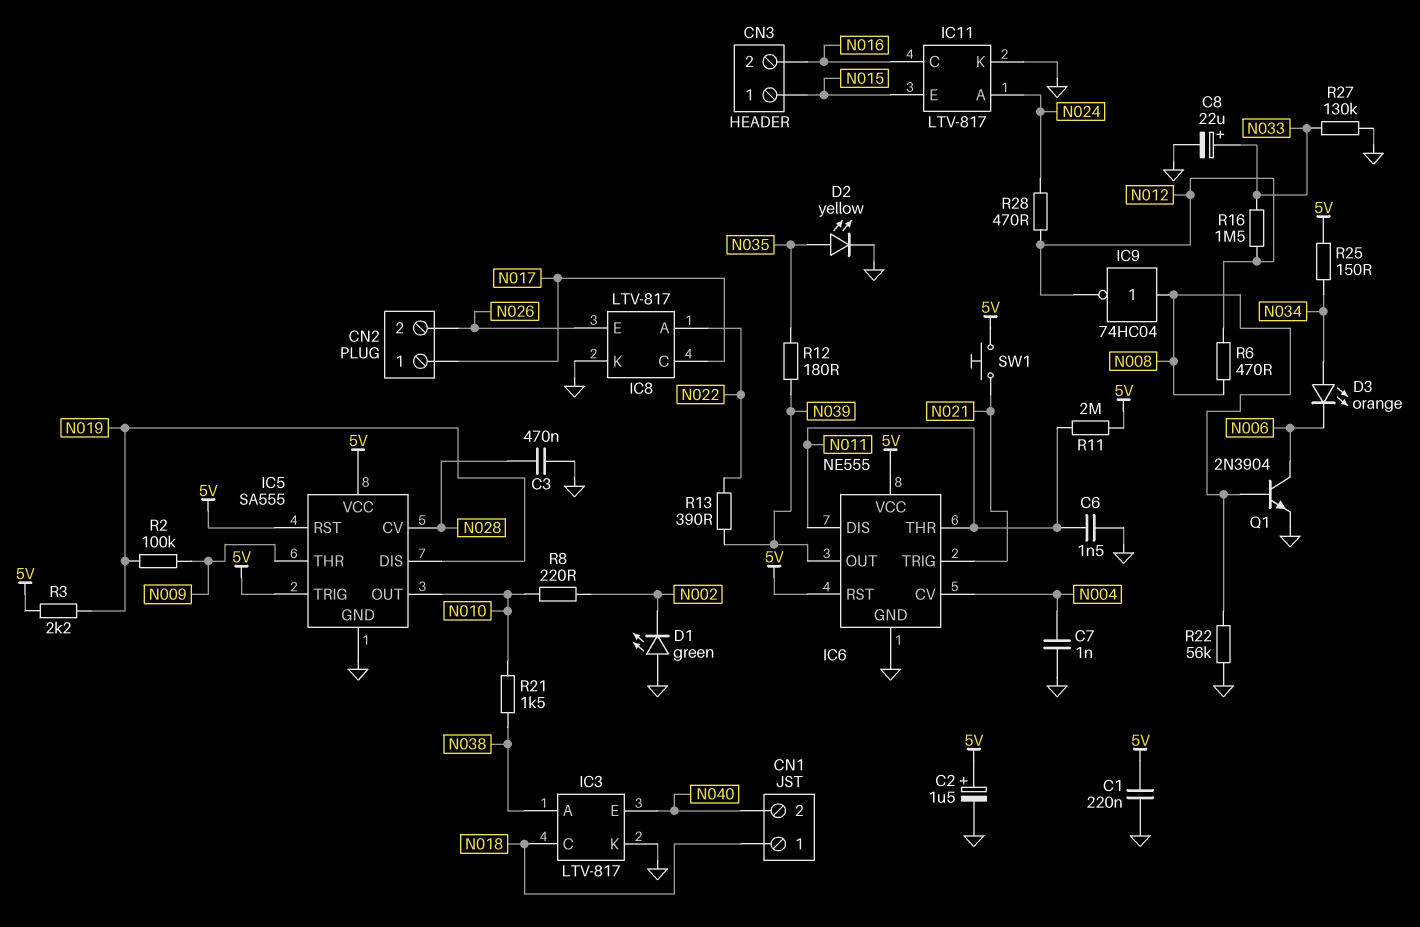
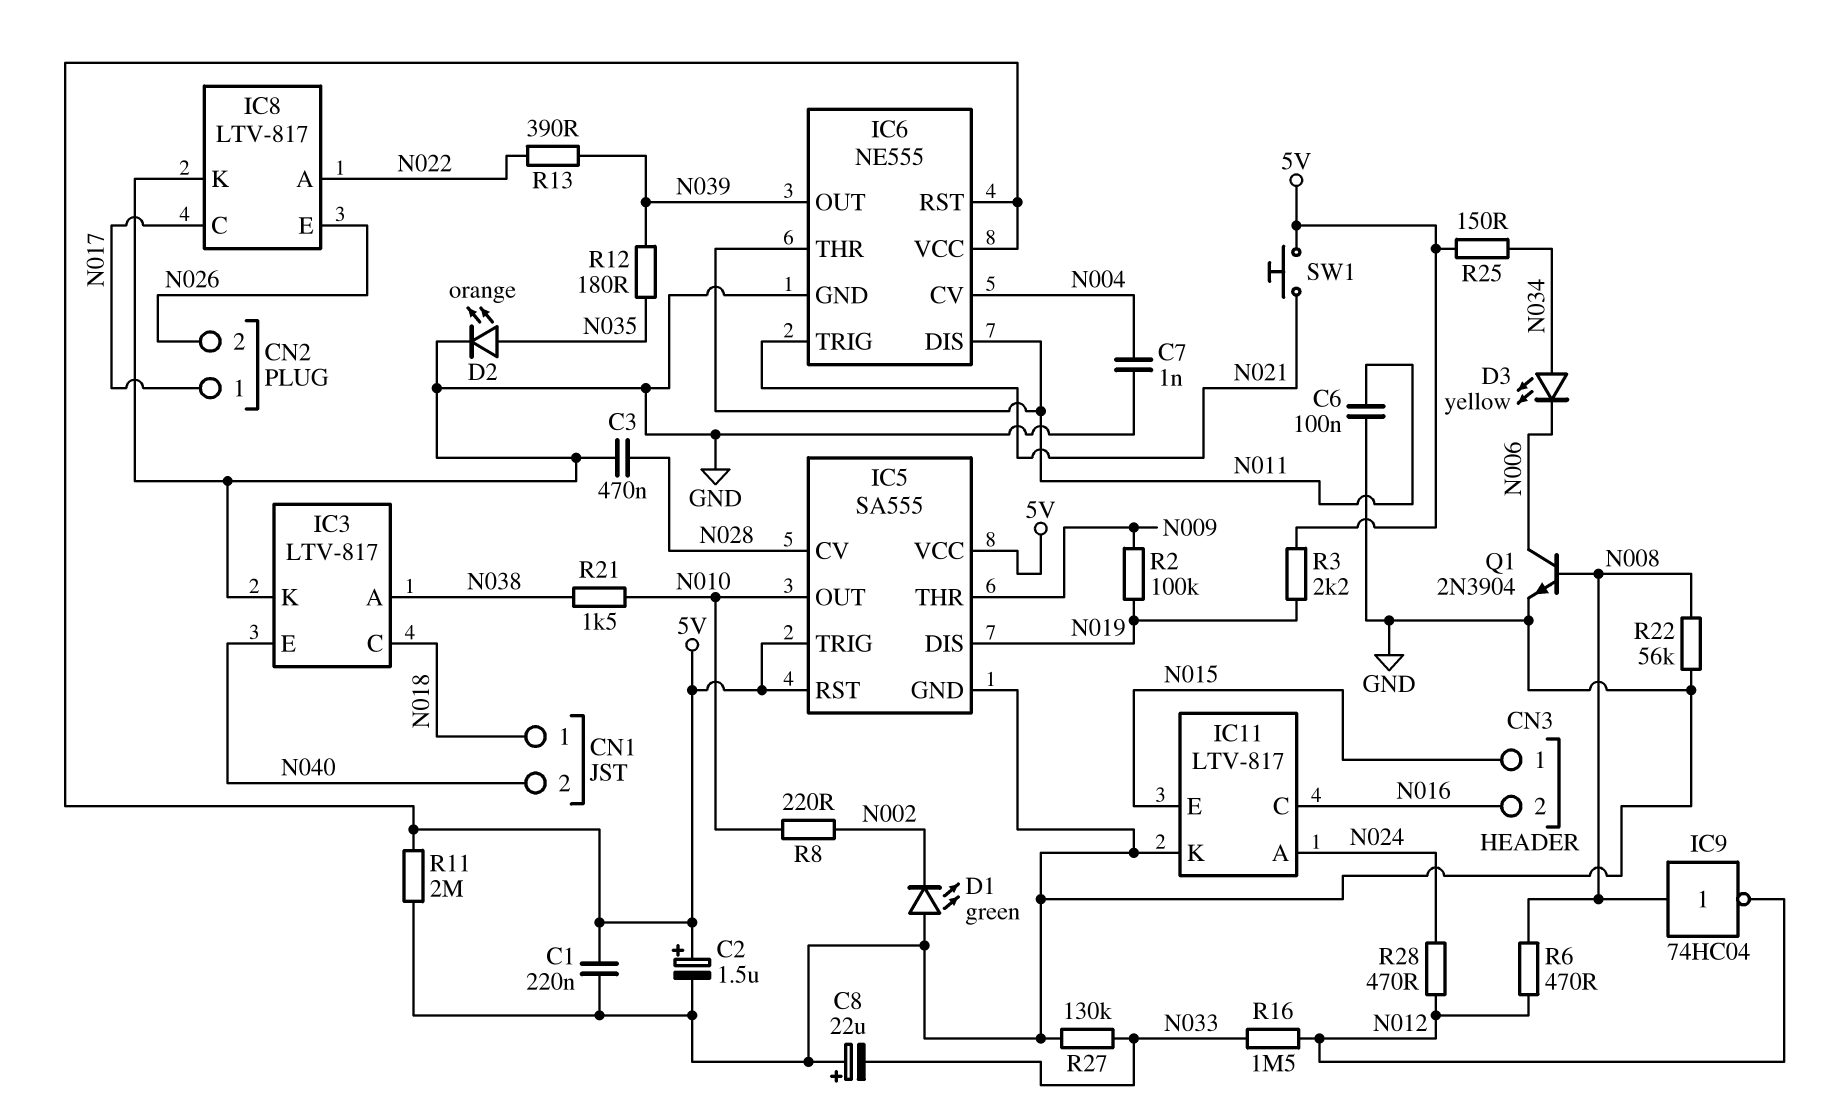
C6: 1.5nF (GND, N011) -> 100nF (GND, N011)
C8: 22uF (plus N033, minus GND) -> 22uF (plus GND, minus N033)
D2: LED yellow (A N035, K GND) -> LED orange (A N035, K GND)
D3: LED orange (A N034, K N006) -> LED yellow (A N034, K N006)
R11: 2M (5V, N011) -> 2M (5V, GND)

